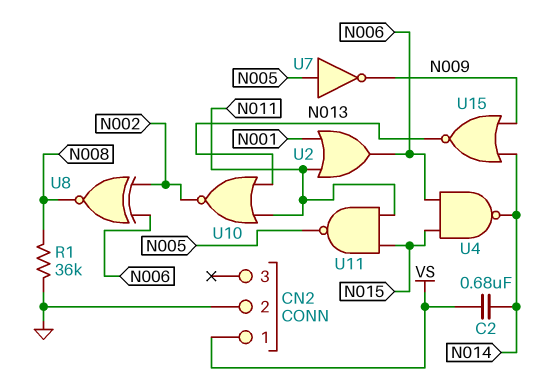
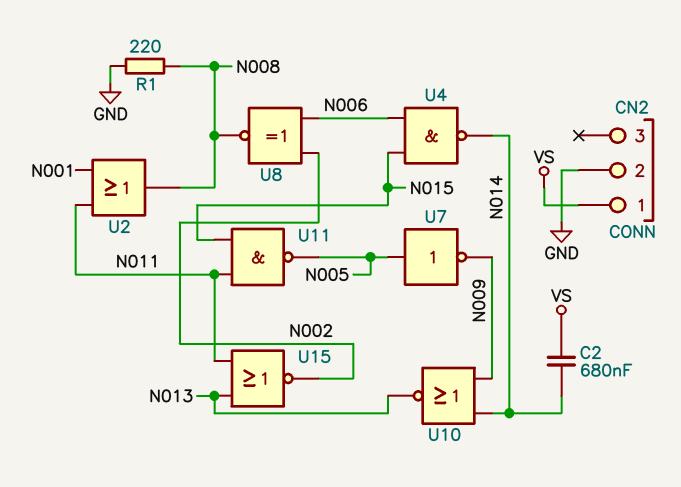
R1: 36k (GND, N008) -> 220 (GND, N008)
U2: OR (in N001, in N011, out N006) -> OR (in N001, in N011, out N008)
U10: NOR (in N011, in N013, out N002) -> NOR (in N009, in N014, out N013)
U15: NOR (in N009, in N014, out N013) -> NOR (in N011, in N013, out N002)

